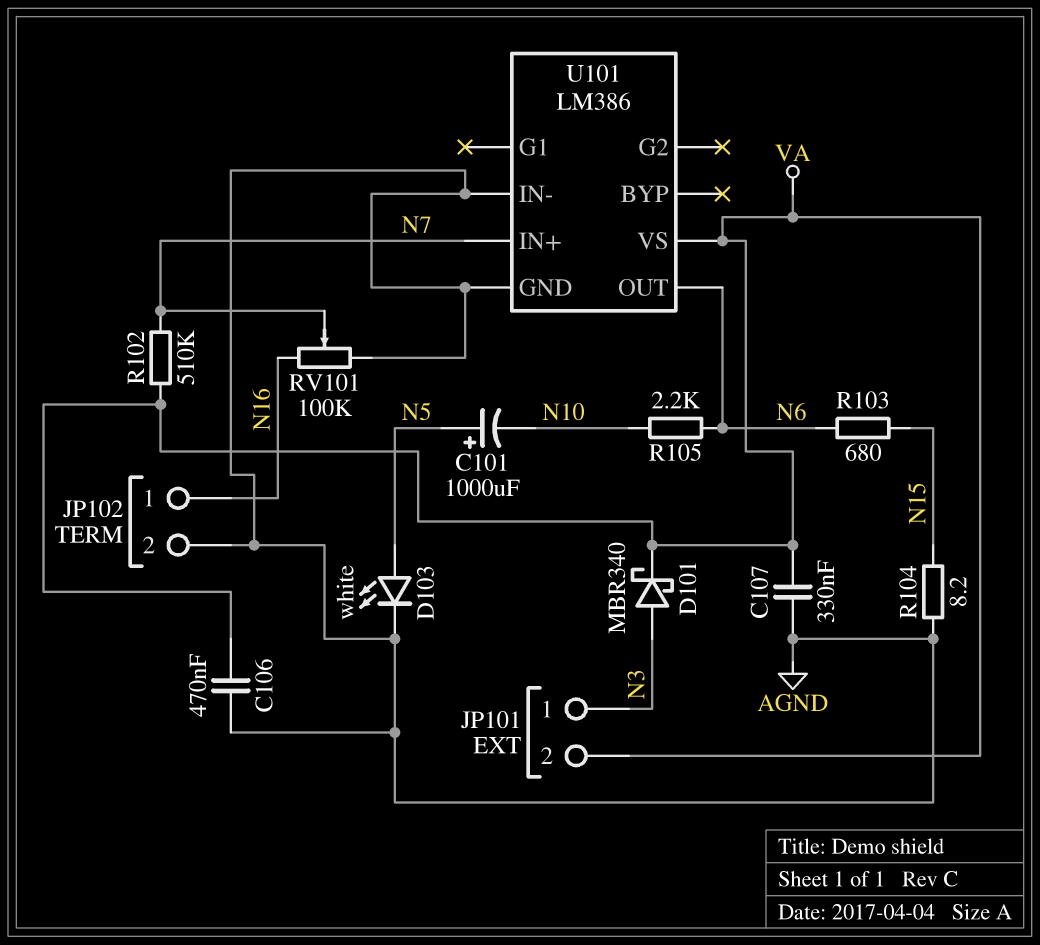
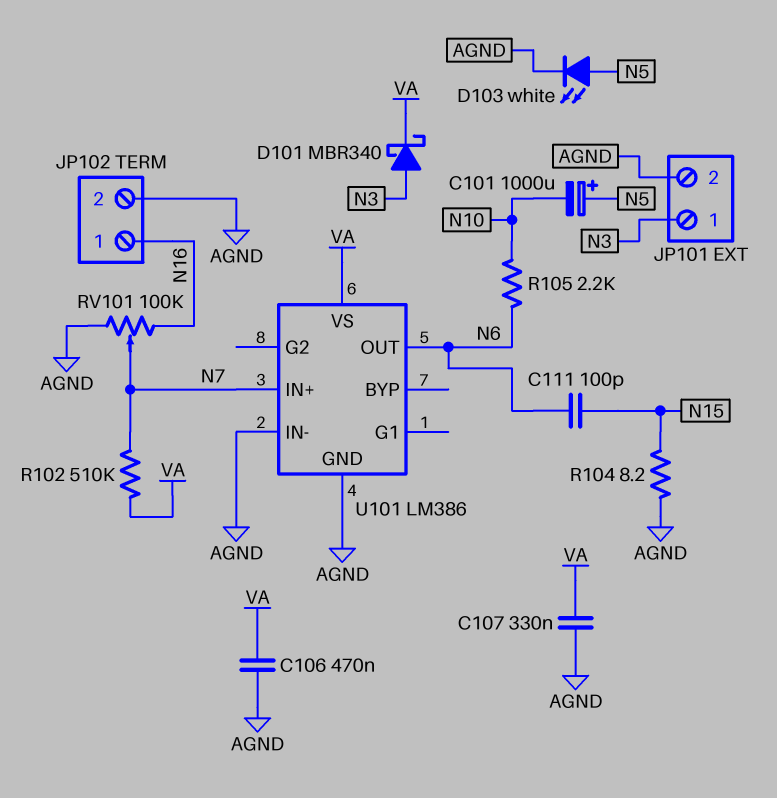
C111: none -> 100pF (N6, N15)
JP101 pin 2: VA -> AGND
R103: 680 (N6, N15) -> none

